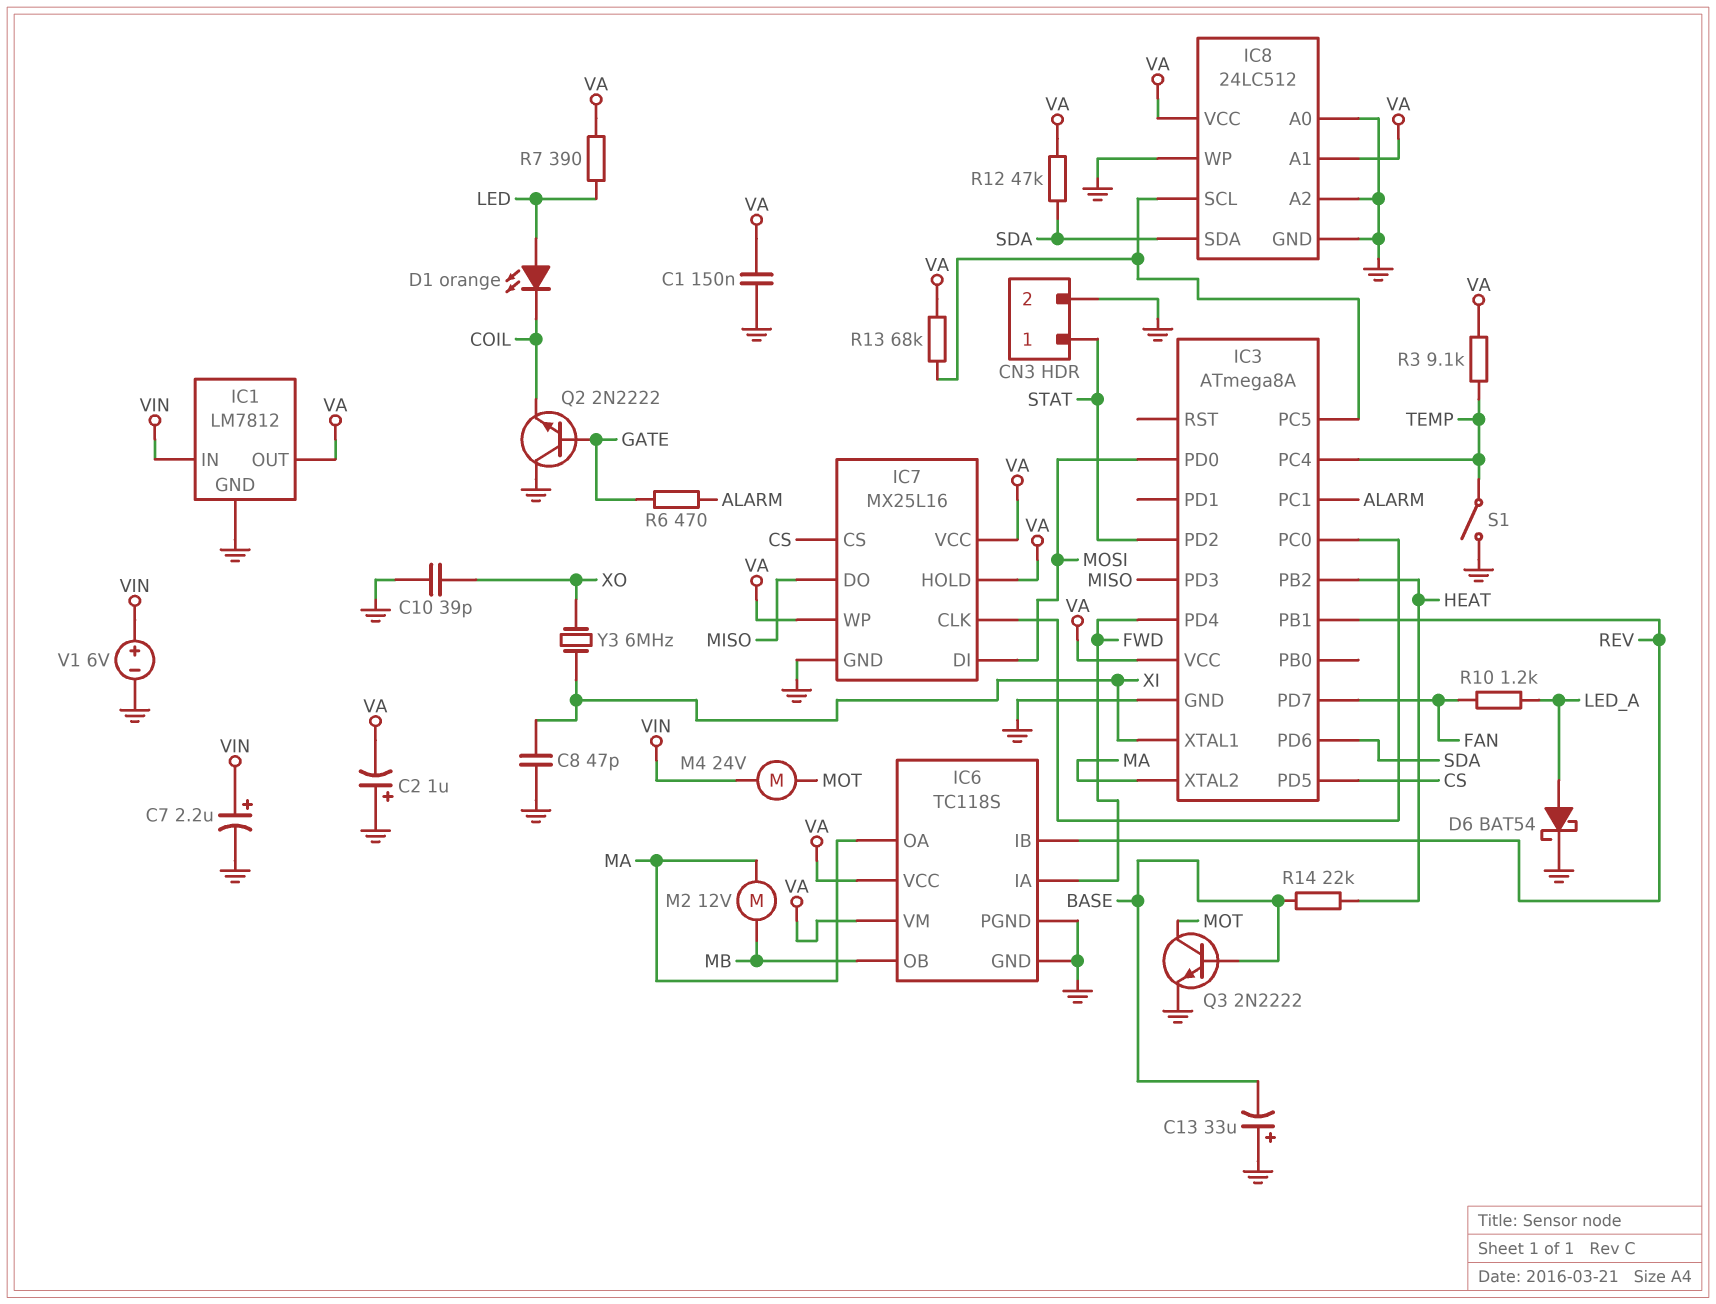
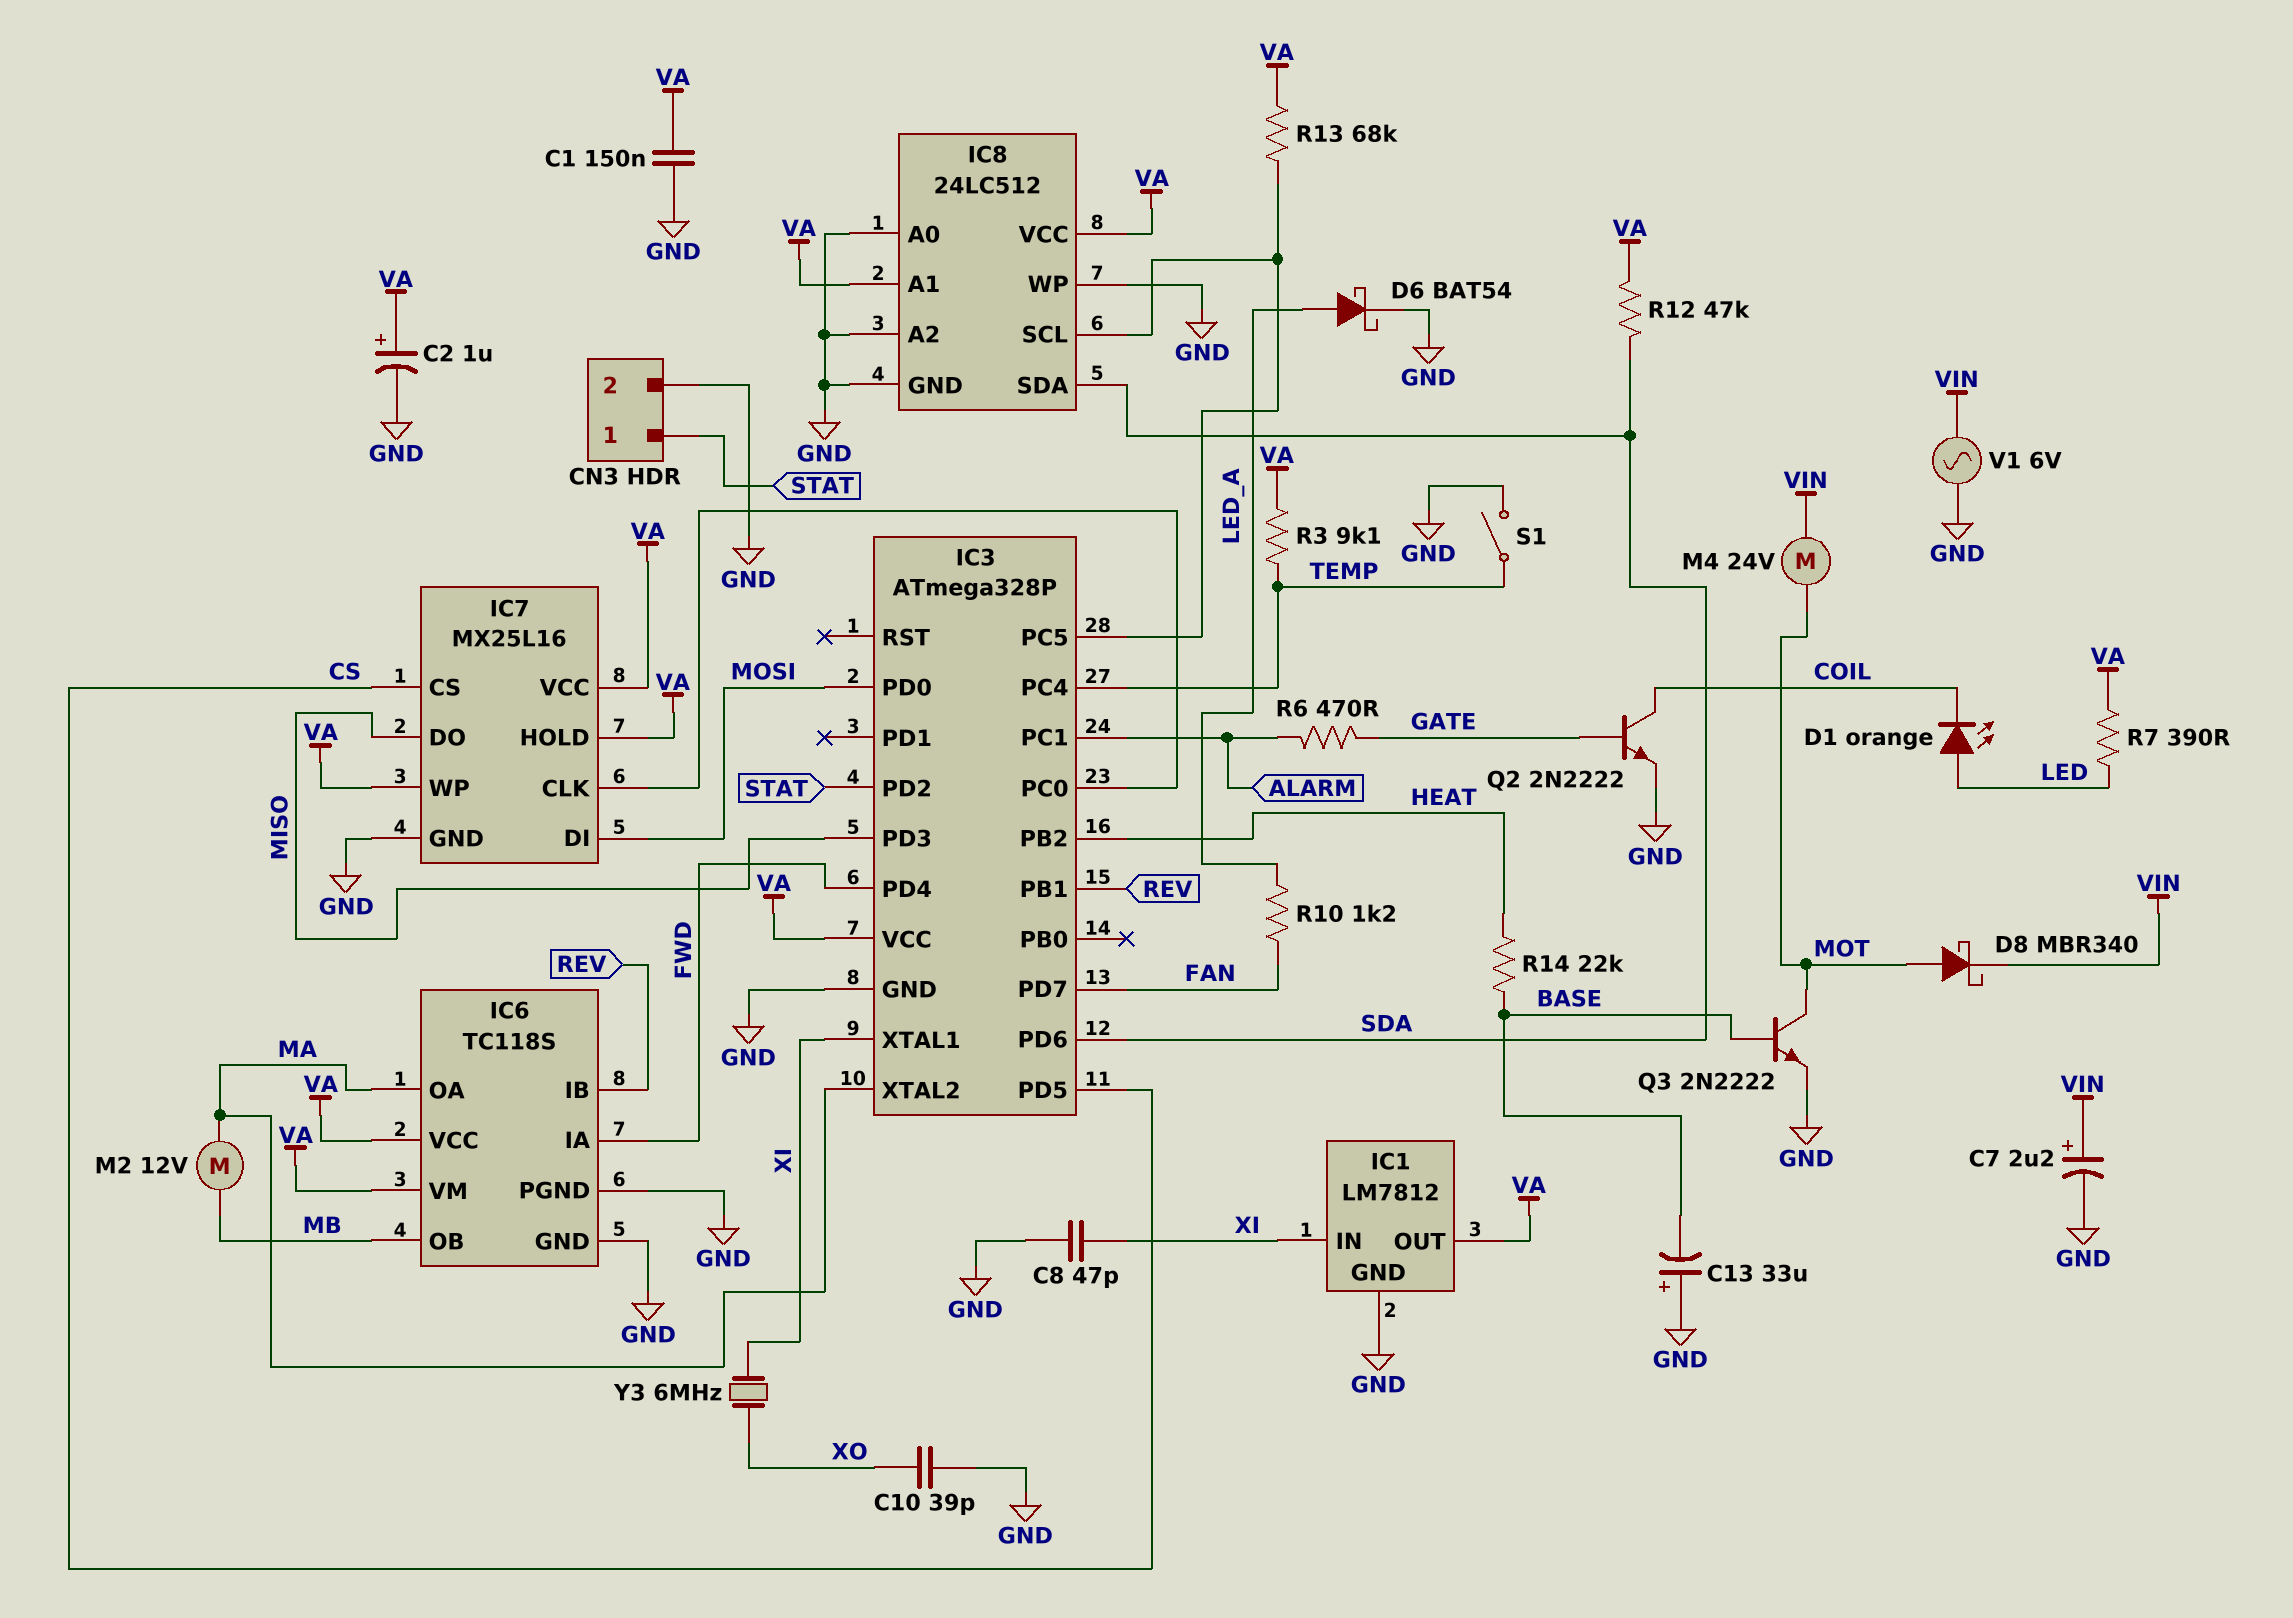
C2: 1uF (plus GND, minus VA) -> 1uF (plus VA, minus GND)
D8: none -> schottky MBR340 (A MOT, K VIN)
IC1 pin IN: VIN -> XI
IC3: ATmega8A -> ATmega328P
Q2: NPN 2N2222 (B GATE, C GND, E COIL) -> NPN 2N2222 (B GATE, C COIL, E GND)
V1: 6V (plus VIN, minus GND) -> AC 6V (GND, VIN)

